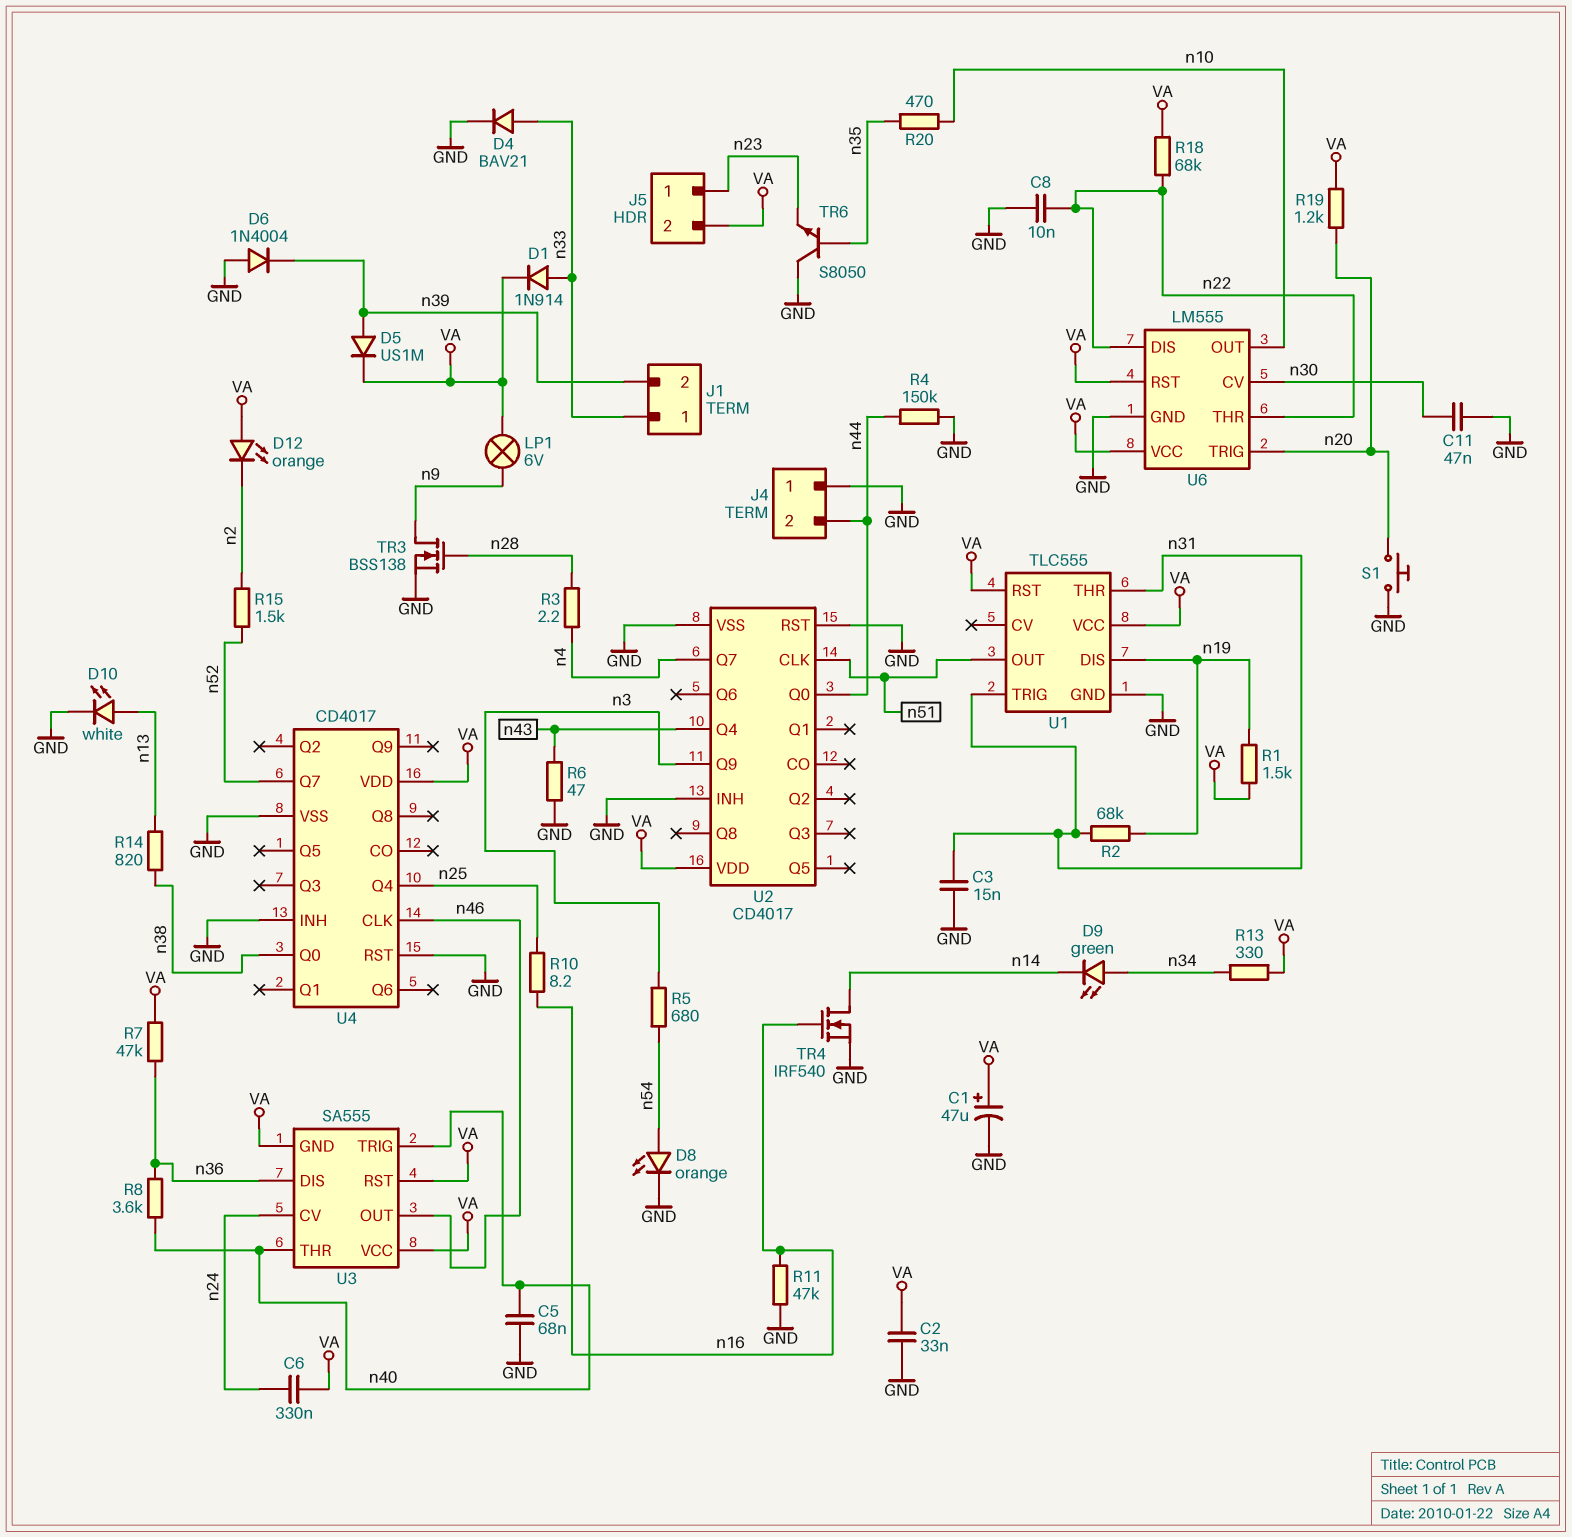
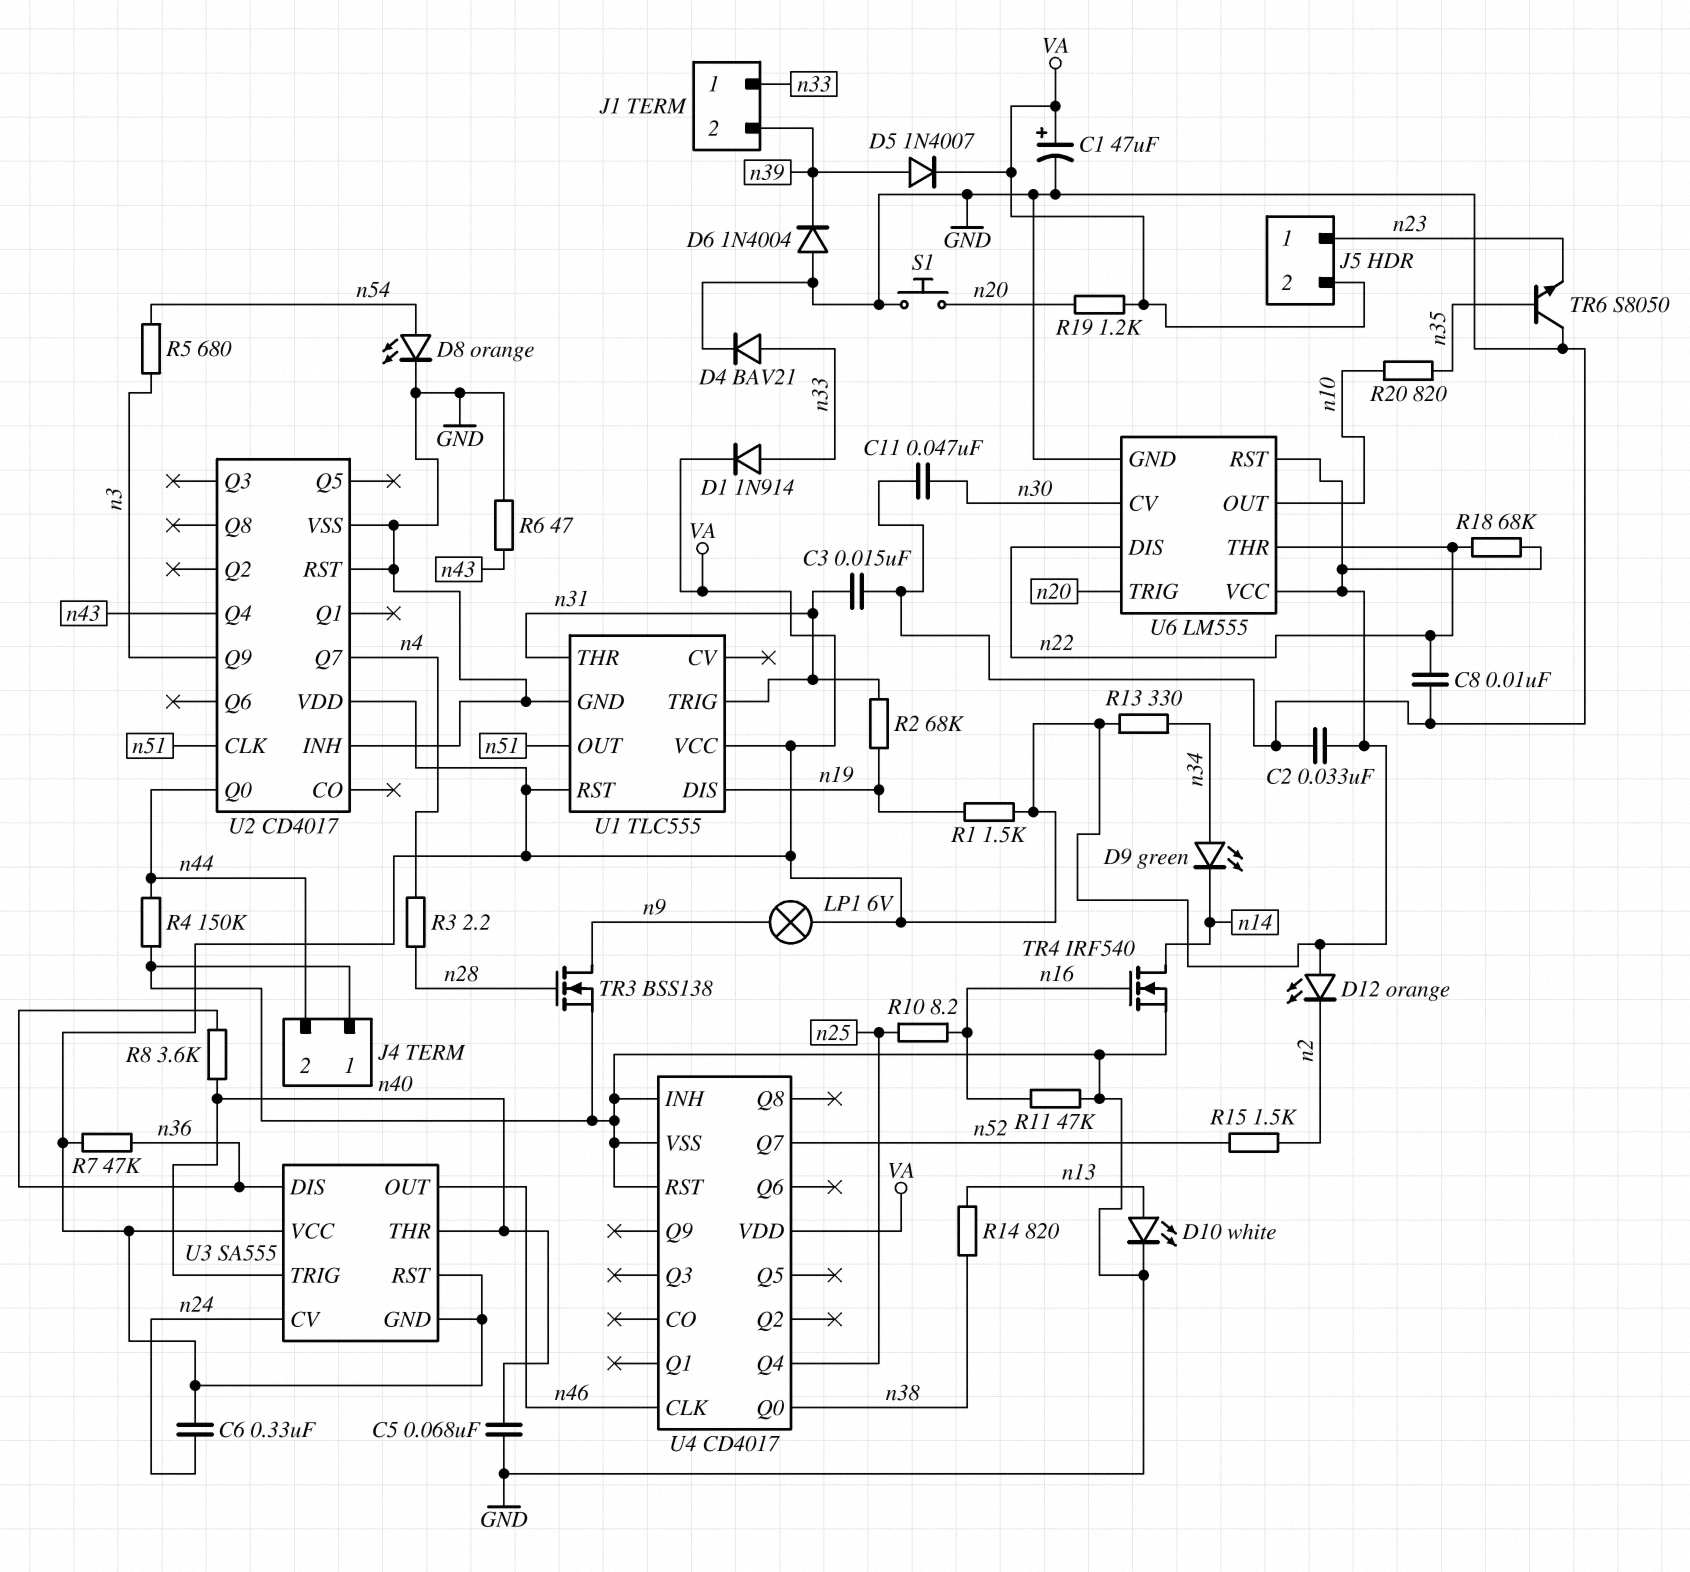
D5: diode US1M (A n39, K VA) -> diode 1N4007 (A n39, K VA)
R20: 470 (n10, n35) -> 820 (n10, n35)

